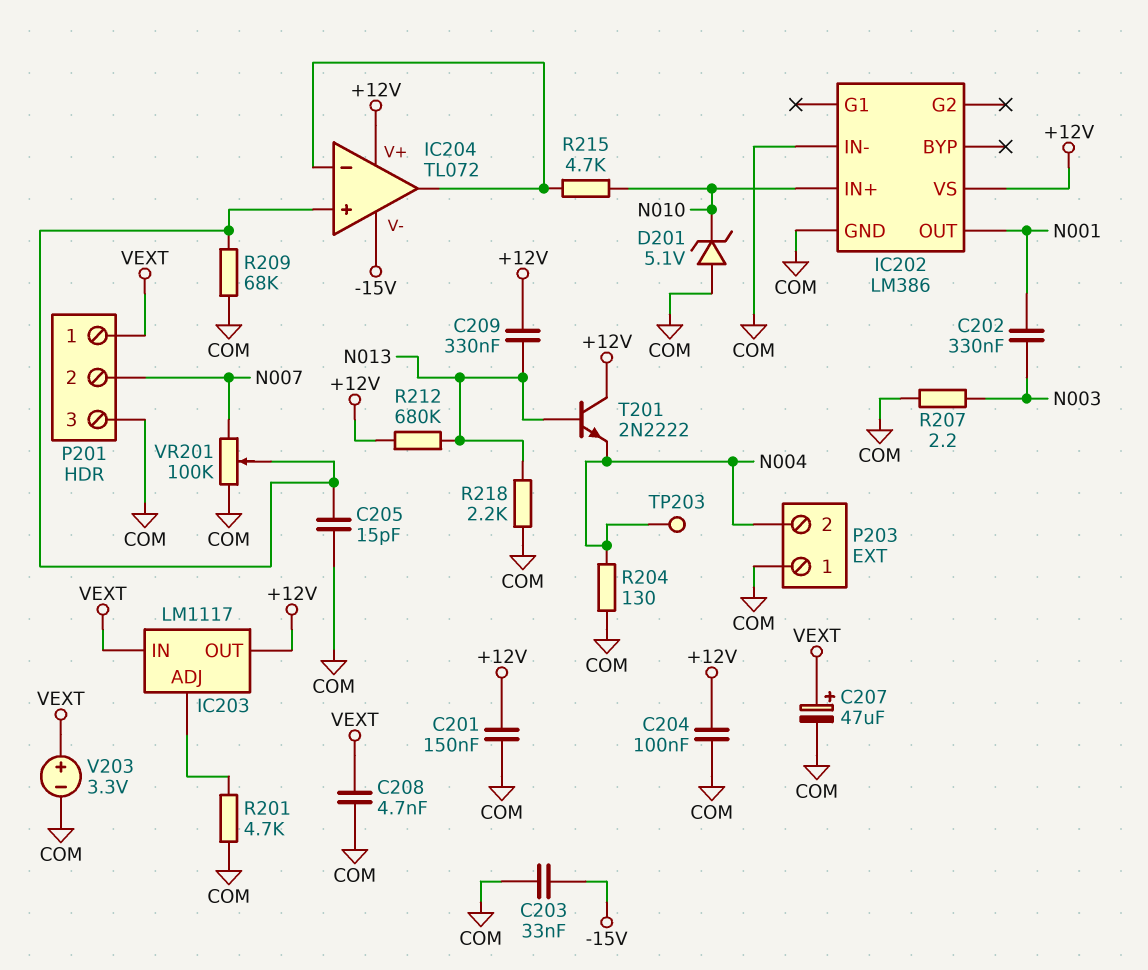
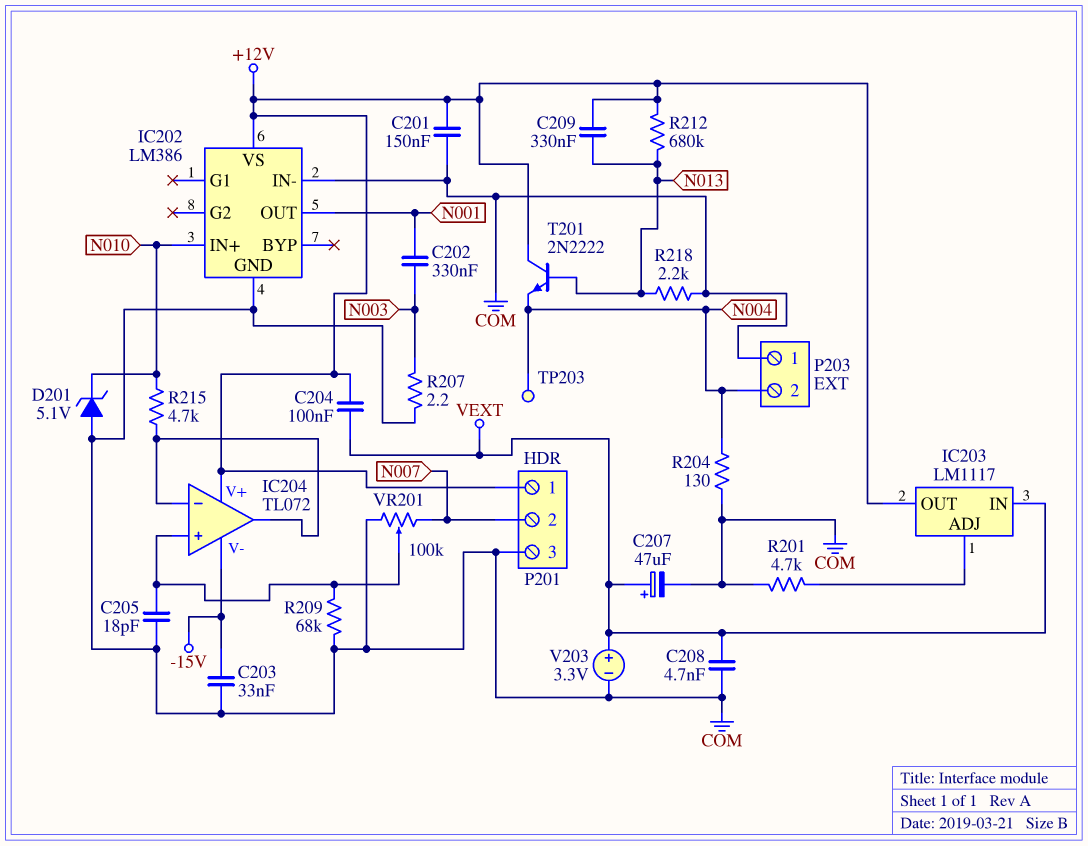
C204: 100nF (+12V, COM) -> 100nF (+12V, VEXT)
C205: 15pF (COM, IC204/in+) -> 18pF (COM, IC204/in+)
P201 pin 1: VEXT -> +12V

